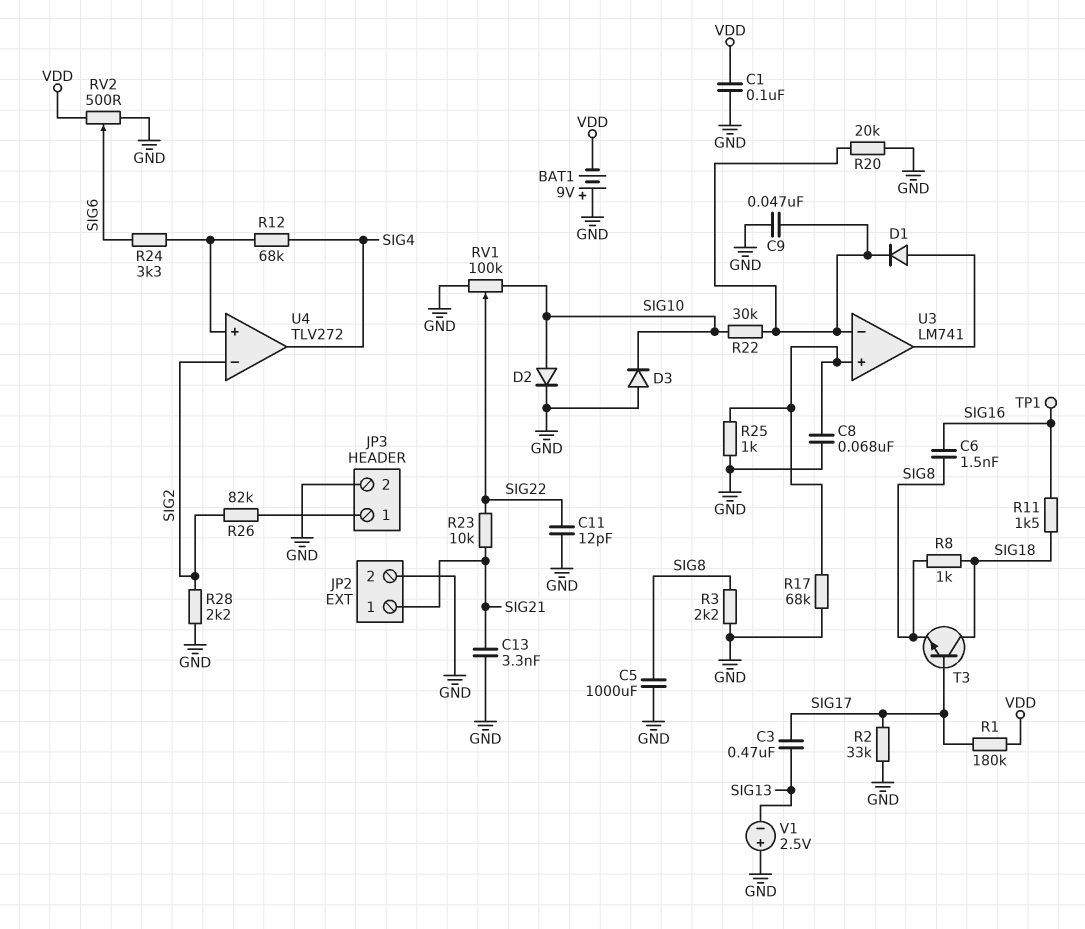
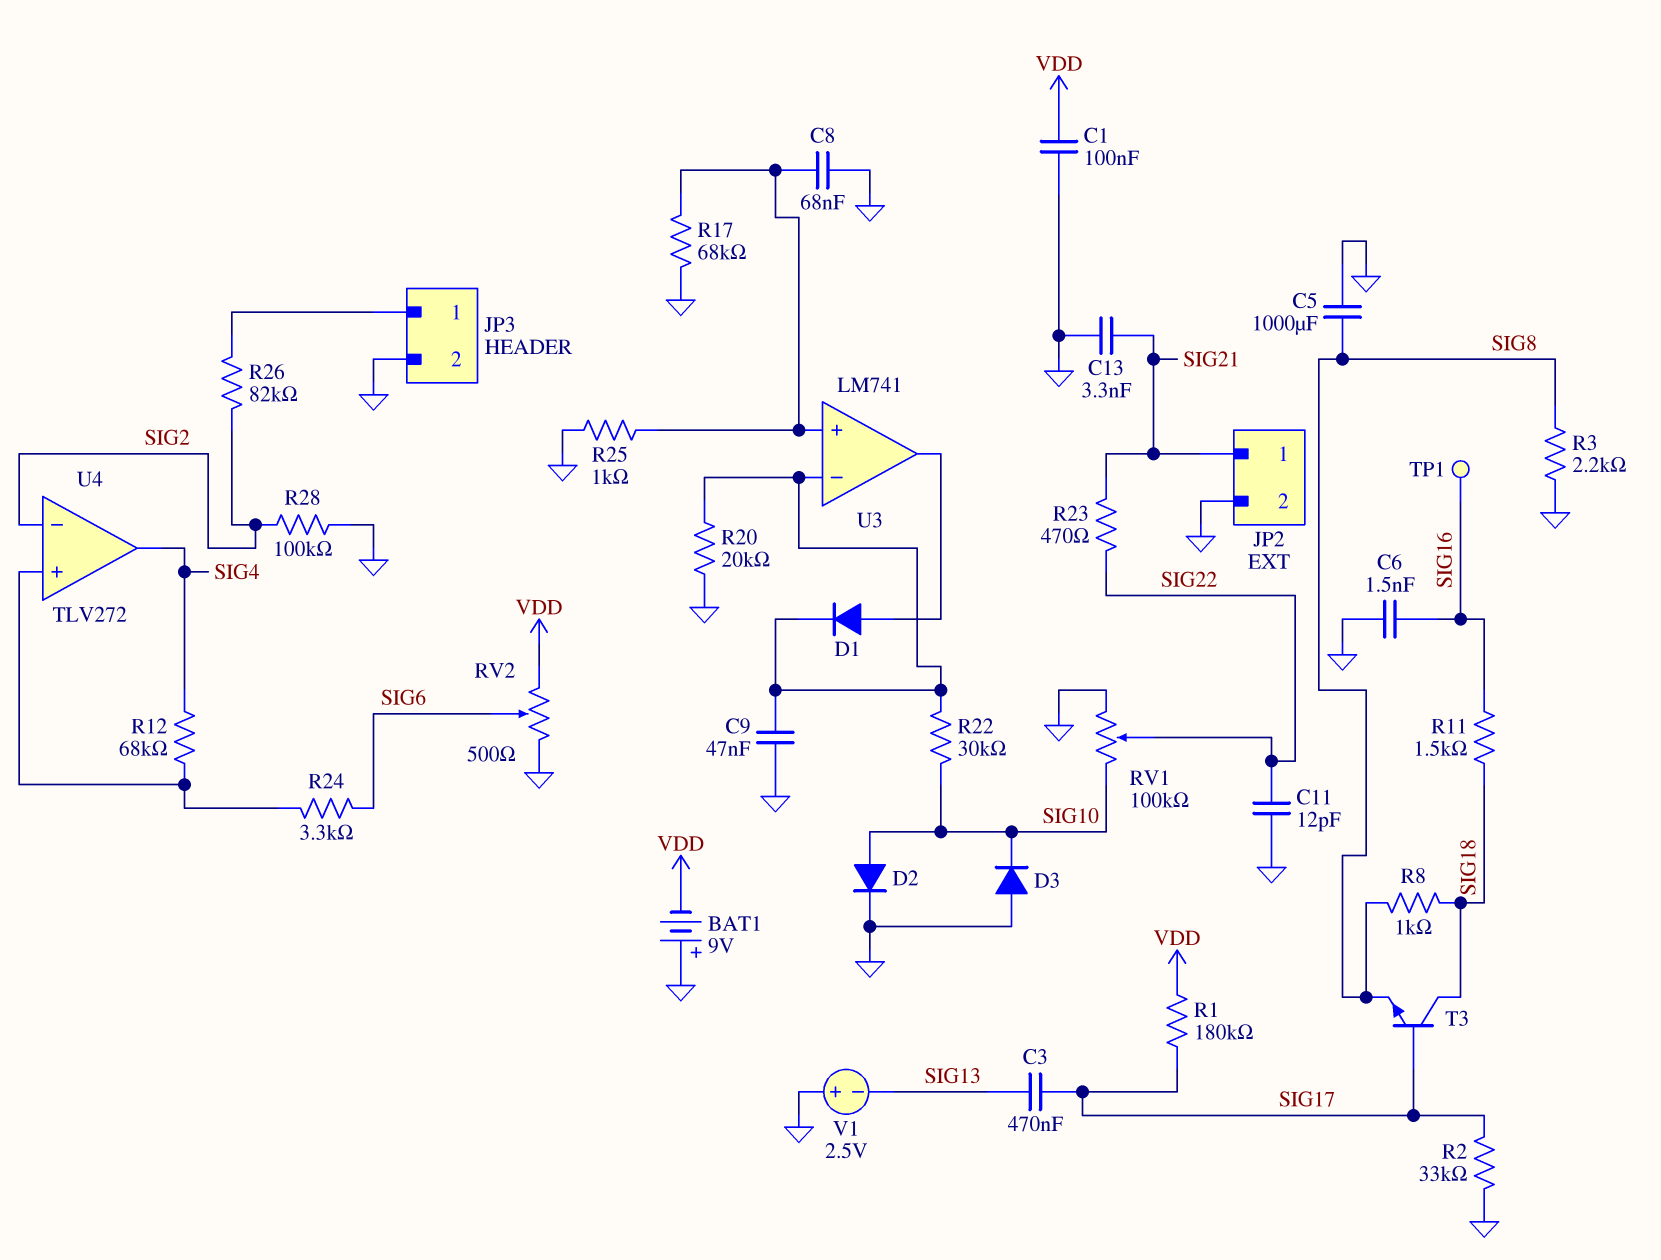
C6: 1.5nF (SIG8, SIG16) -> 1.5nF (GND, SIG16)
R23: 10k (SIG21, SIG22) -> 470 (SIG21, SIG22)
R28: 2.2k (GND, SIG2) -> 100k (GND, SIG2)

